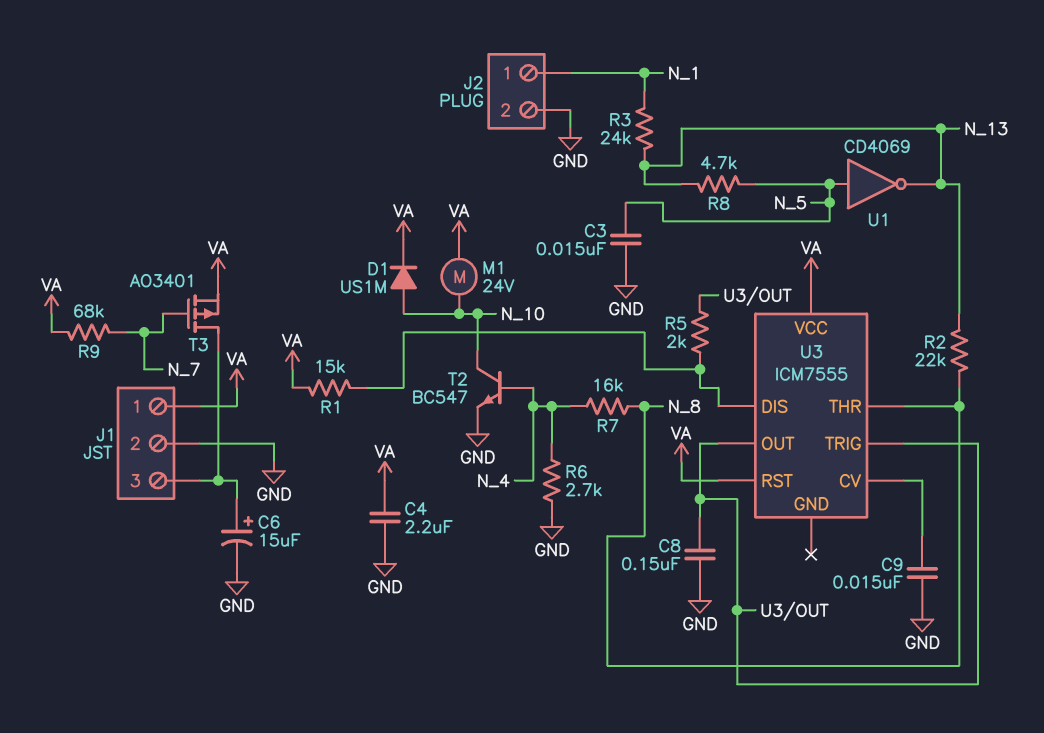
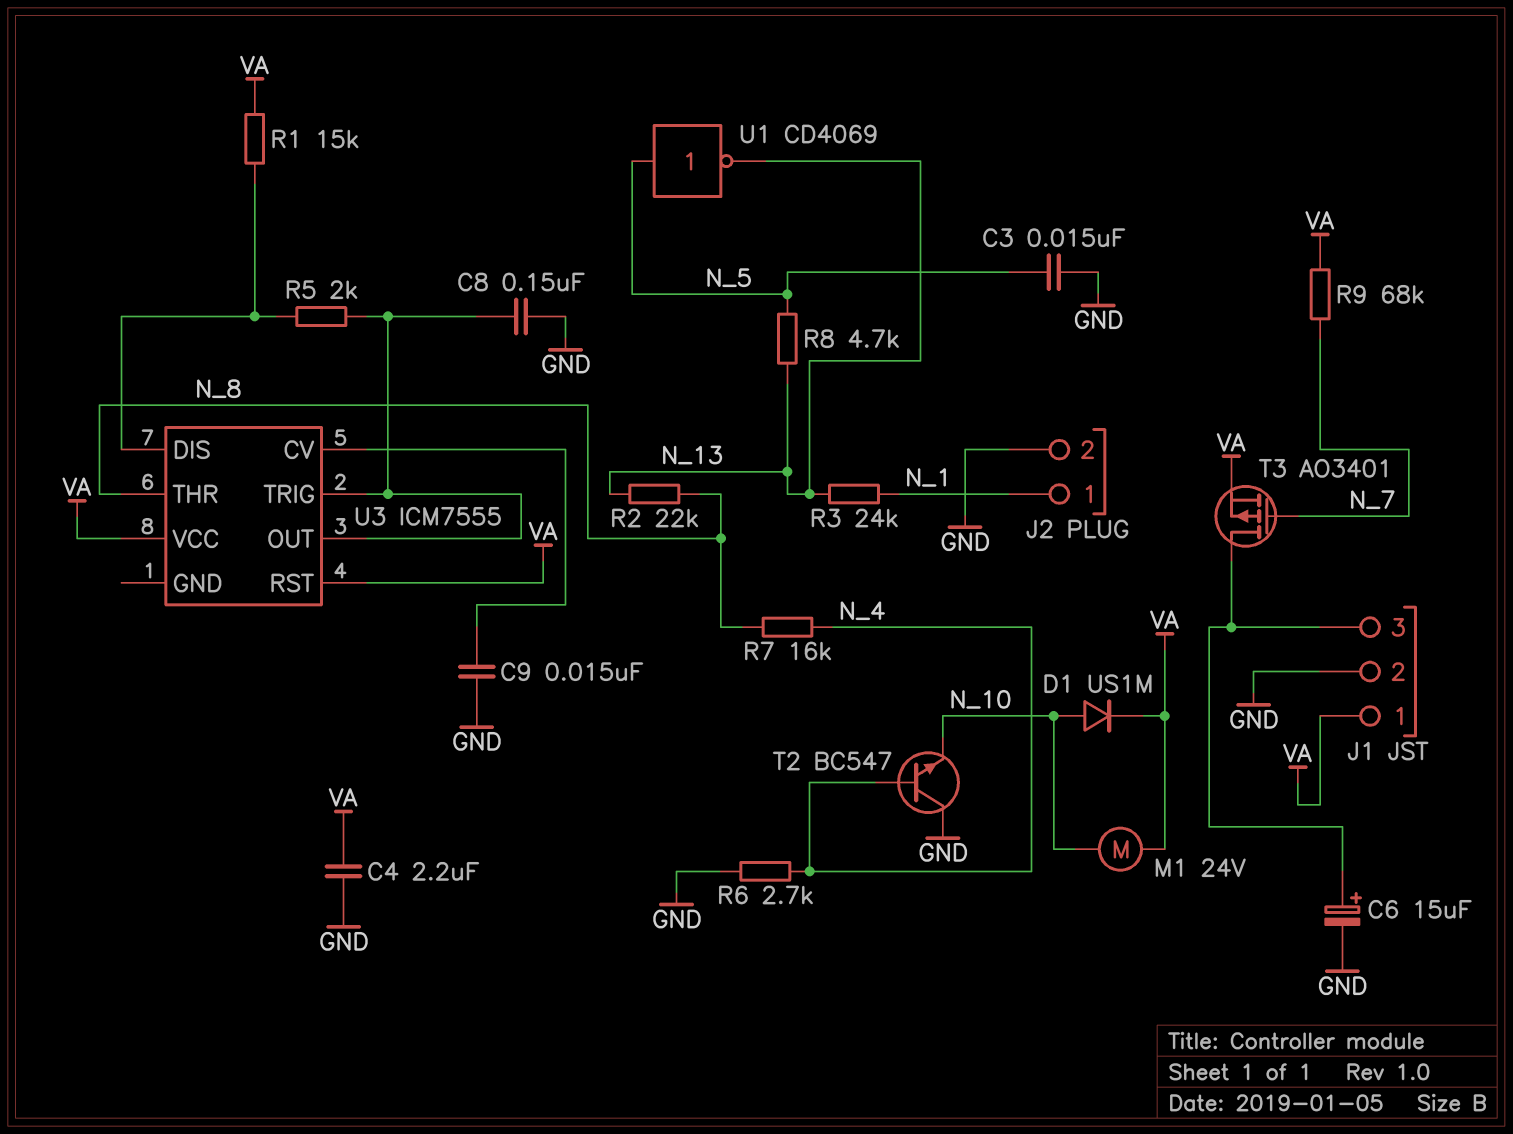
T2: NPN BC547 (B N_4, C N_10, E GND) -> NPN BC547 (B N_4, C GND, E N_10)

